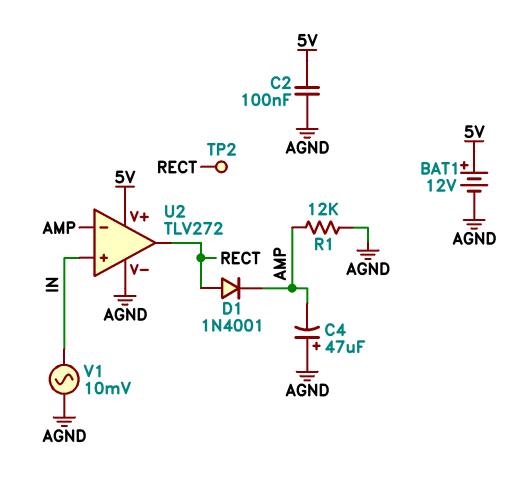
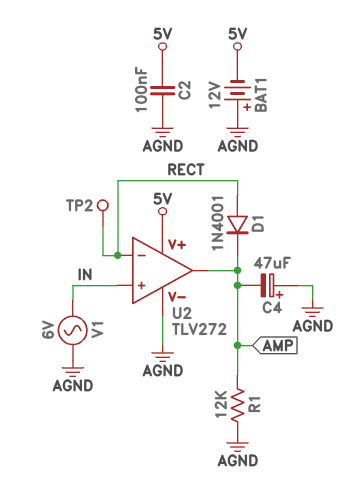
BAT1: 12V (plus 5V, minus AGND) -> 12V (plus AGND, minus 5V)
U2 pin in-: AMP -> RECT
U2 pin out: RECT -> AMP
V1: AC 10mV (AGND, IN) -> AC 6V (AGND, IN)

